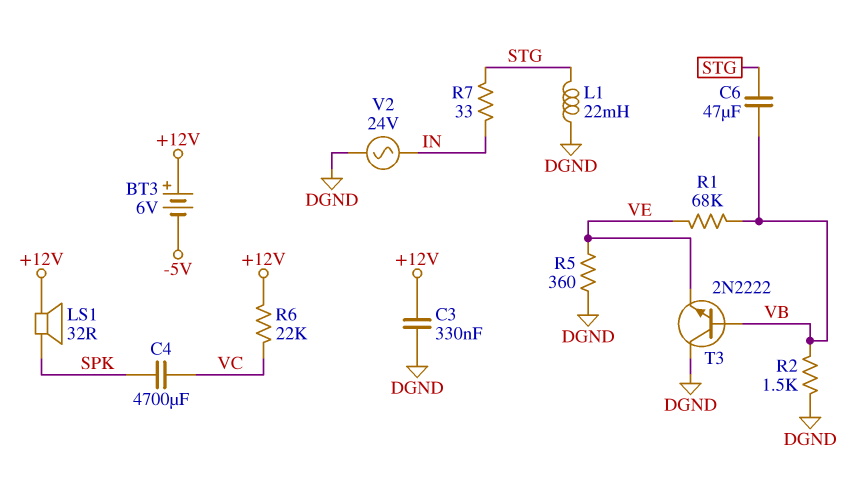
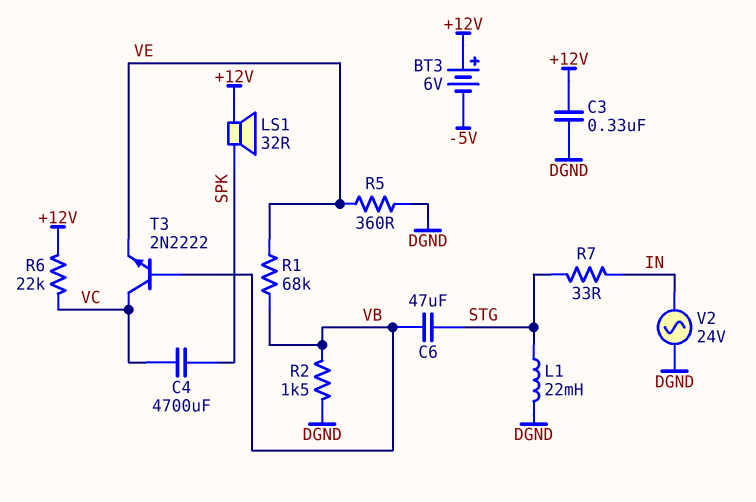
T3: NPN 2N2222 (B VB, C DGND, E VE) -> NPN 2N2222 (B VB, C VC, E VE)

